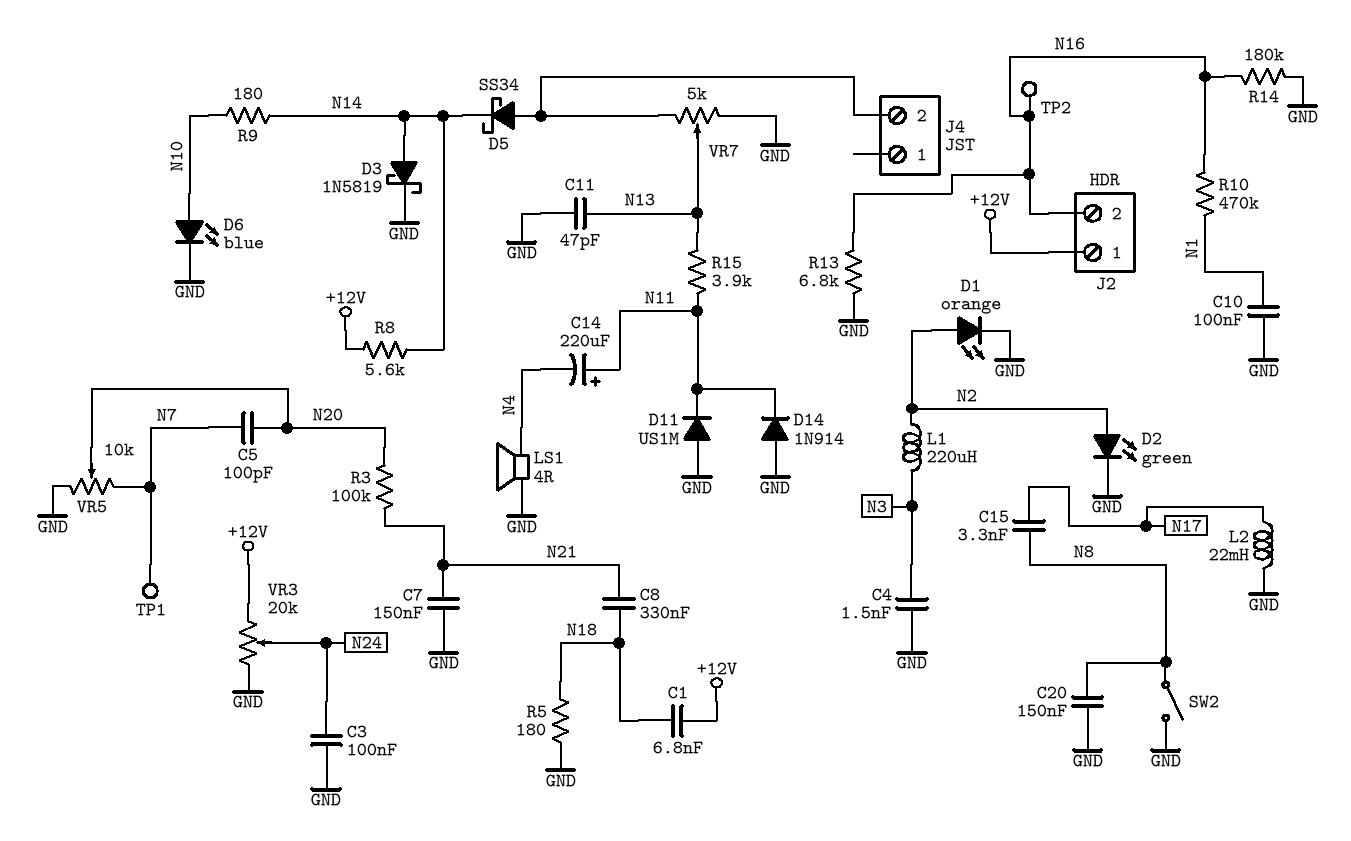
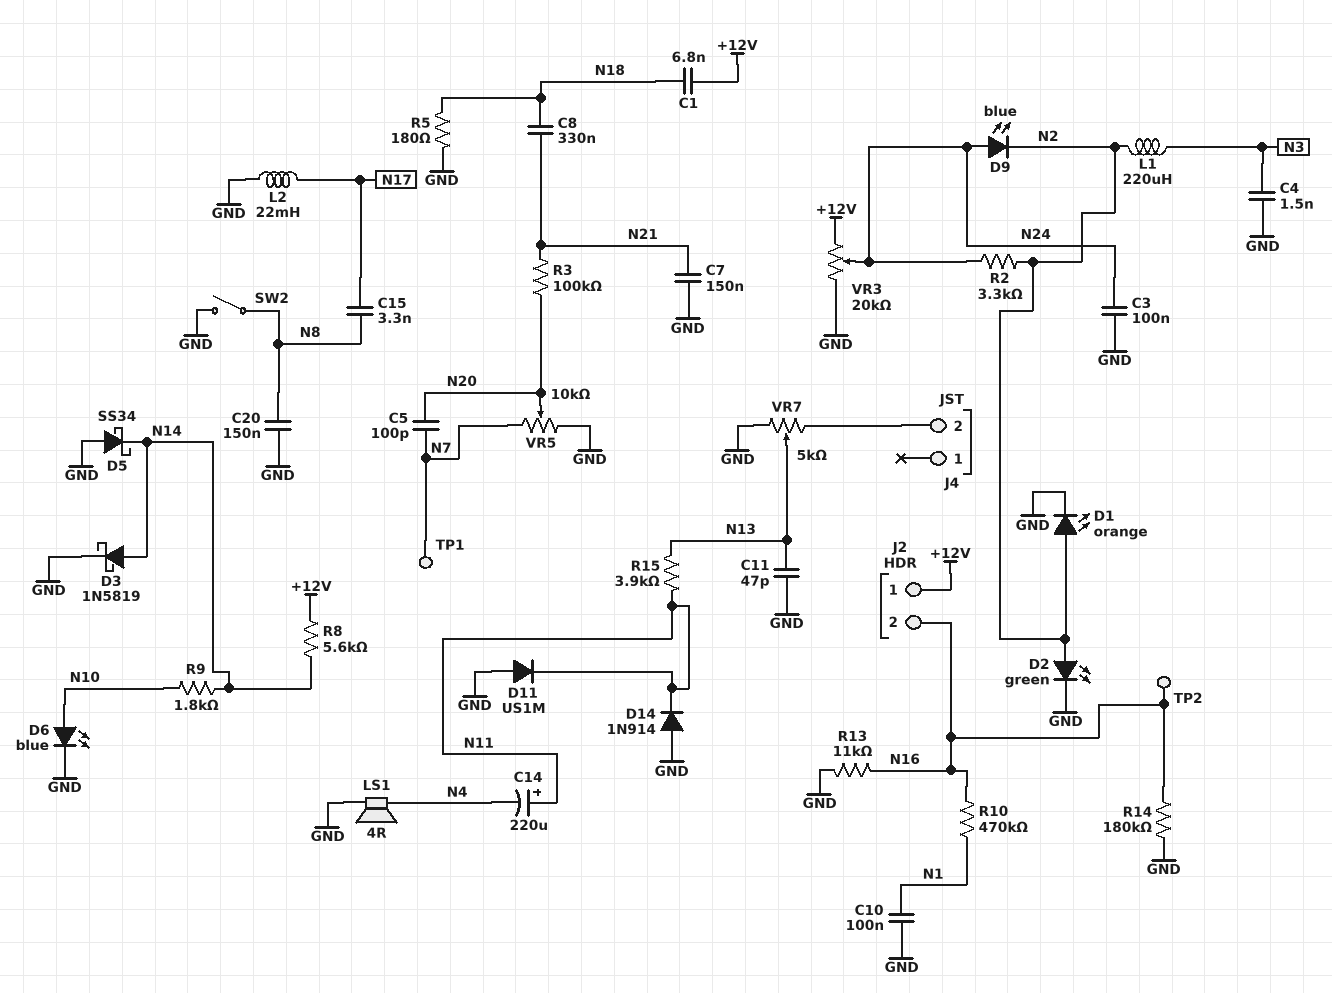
D5: schottky SS34 (A J4/2, K N14) -> schottky SS34 (A GND, K N14)
D9: none -> LED blue (A N24, K N2)
R2: none -> 3.3k (N2, N24)
R9: 180 (N10, N14) -> 1.8k (N10, N14)
R13: 6.8k (GND, N16) -> 11k (GND, N16)

